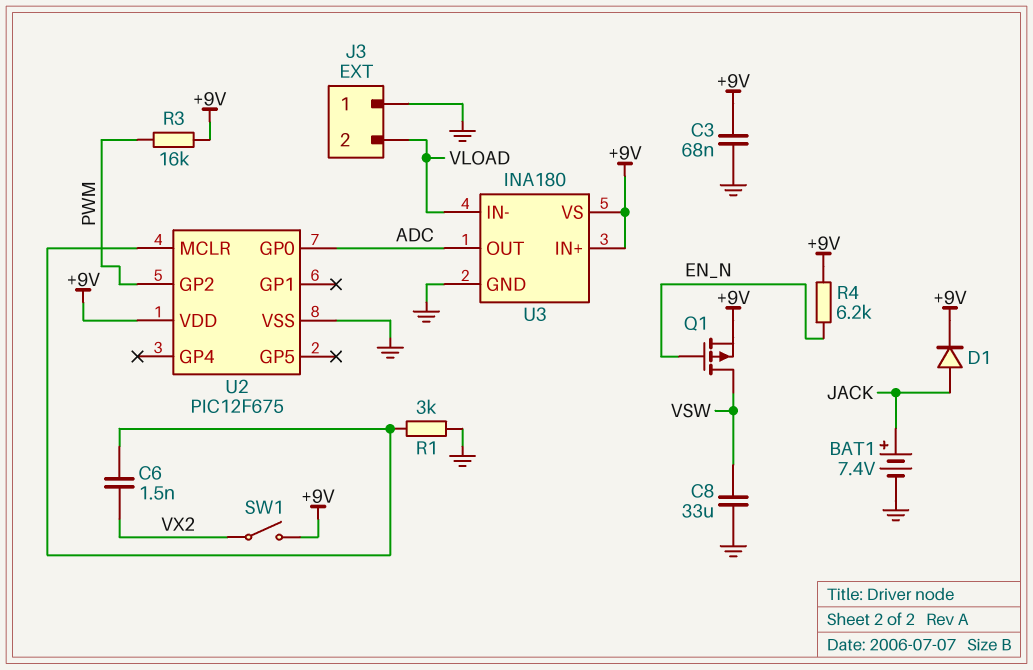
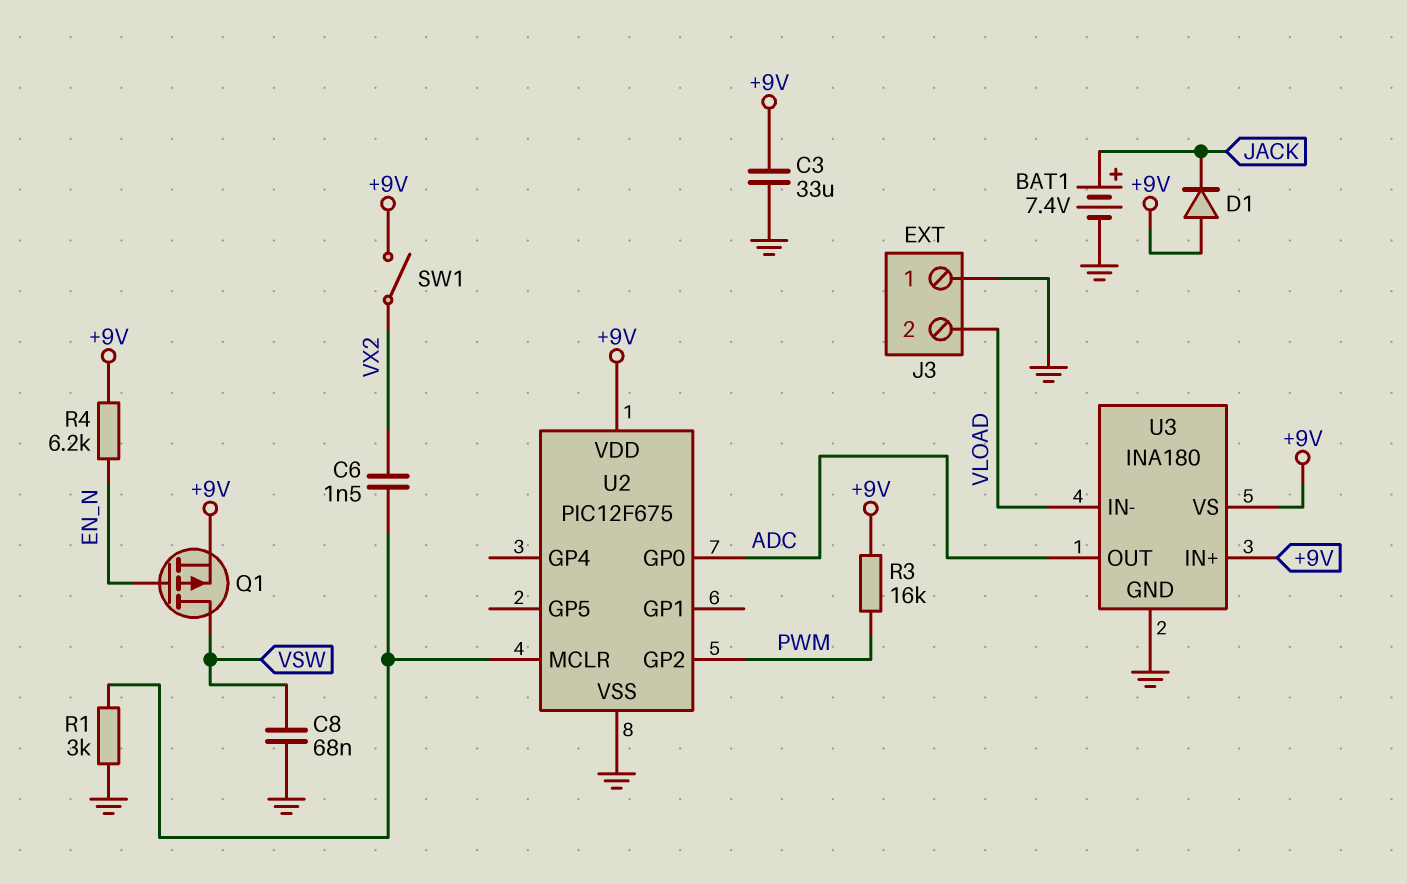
C3: 68nF (+9V, GND) -> 33uF (+9V, GND)
C8: 33uF (GND, VSW) -> 68nF (GND, VSW)
D1: diode (A JACK, K +9V) -> diode (A +9V, K JACK)

